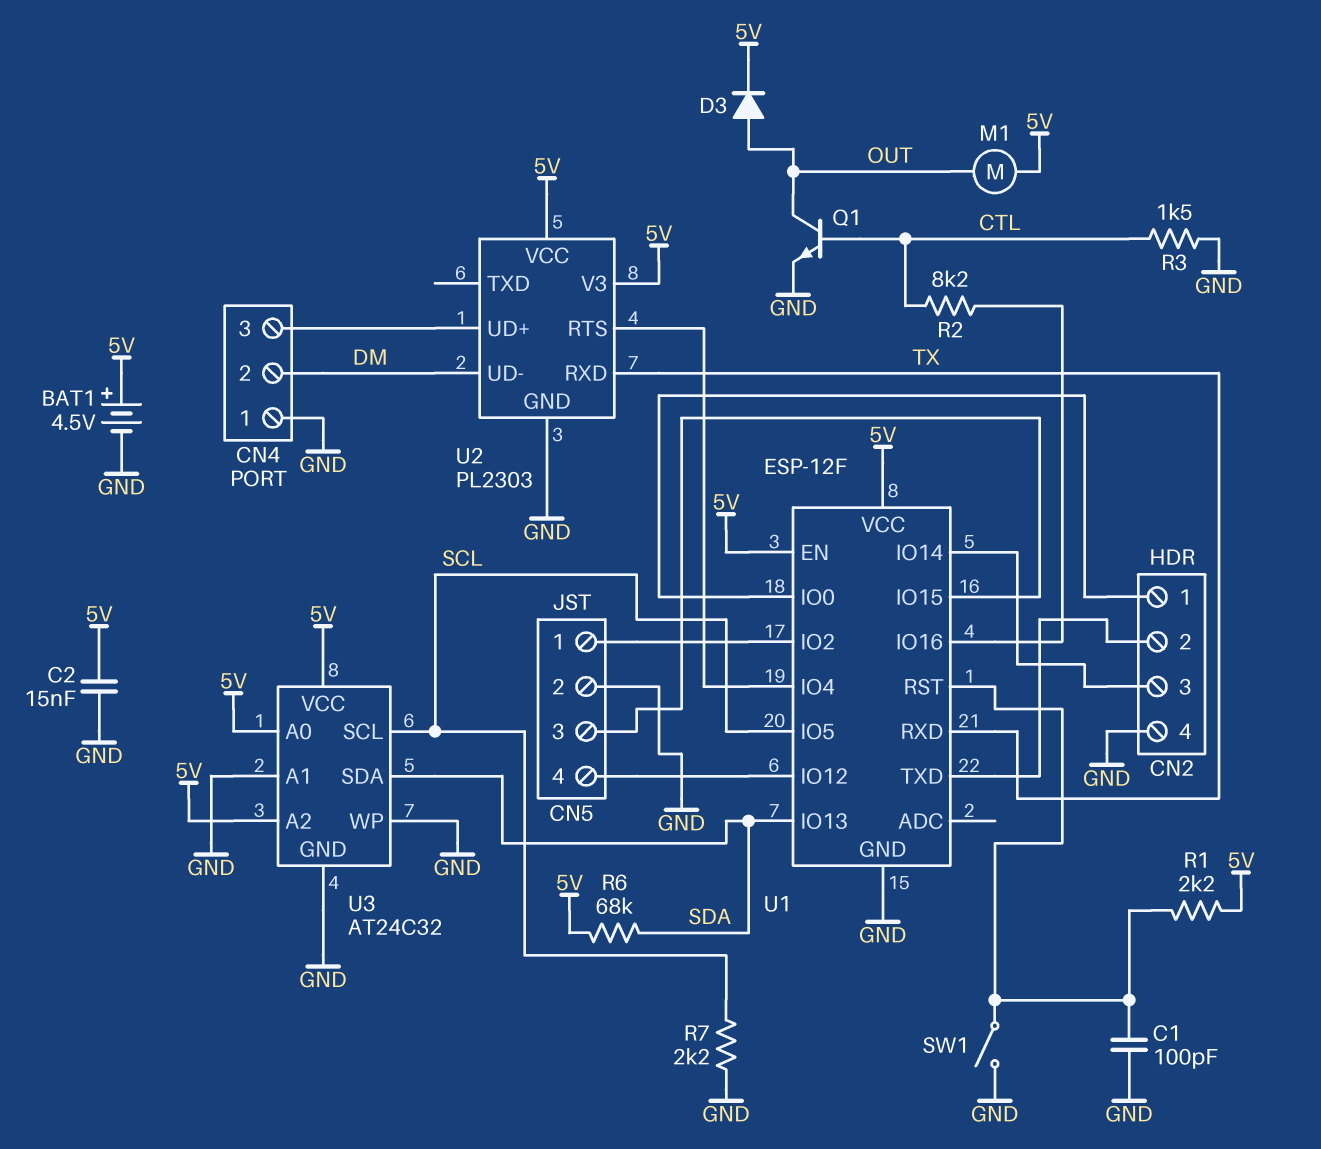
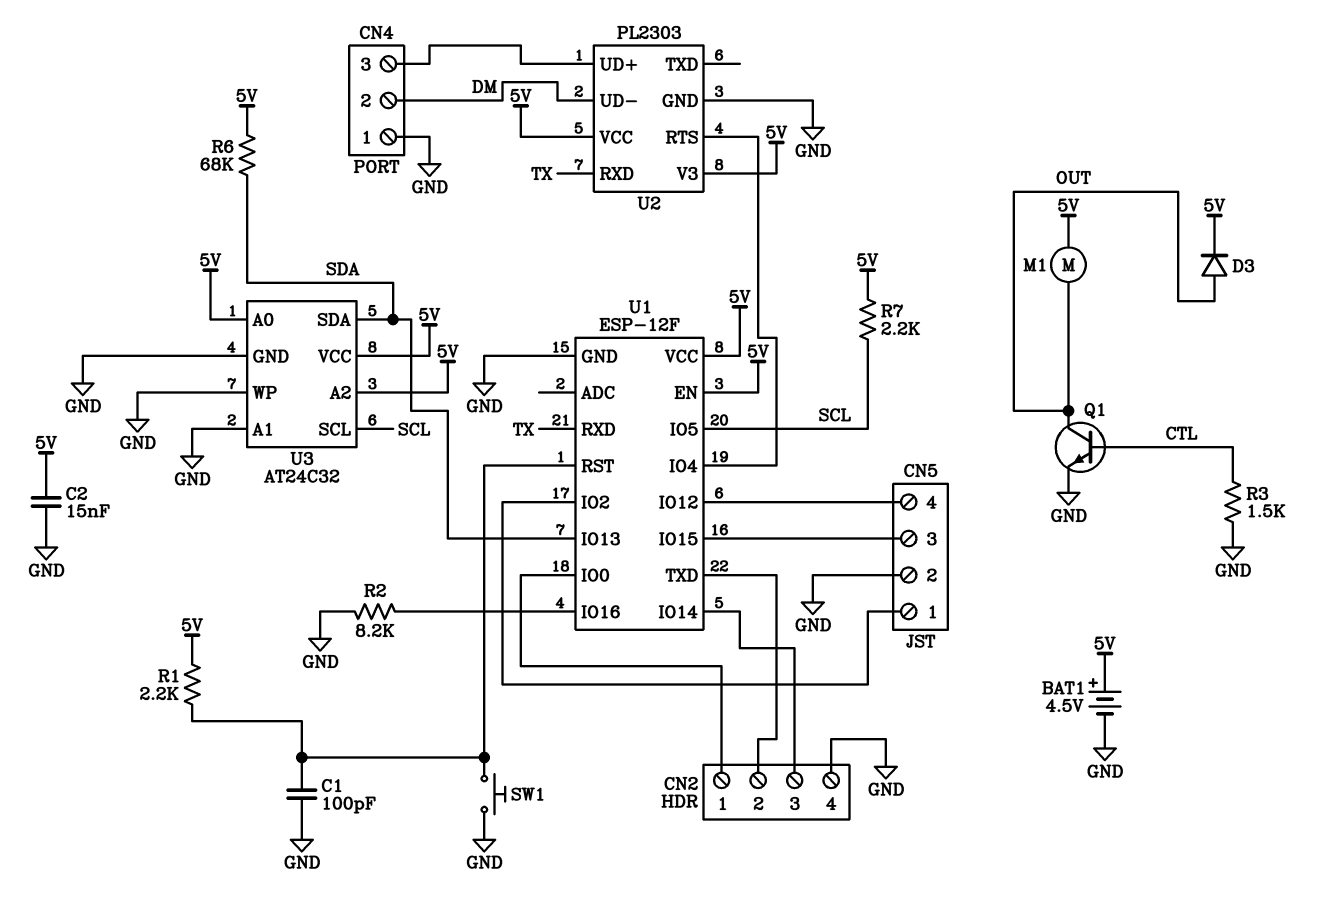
R2: 8.2k (CTL, U1/IO16) -> 8.2k (GND, U1/IO16)
R7: 2.2k (GND, SCL) -> 2.2k (5V, SCL)
SW1: switch (GND, U1/RST) -> button (GND, U1/RST)

